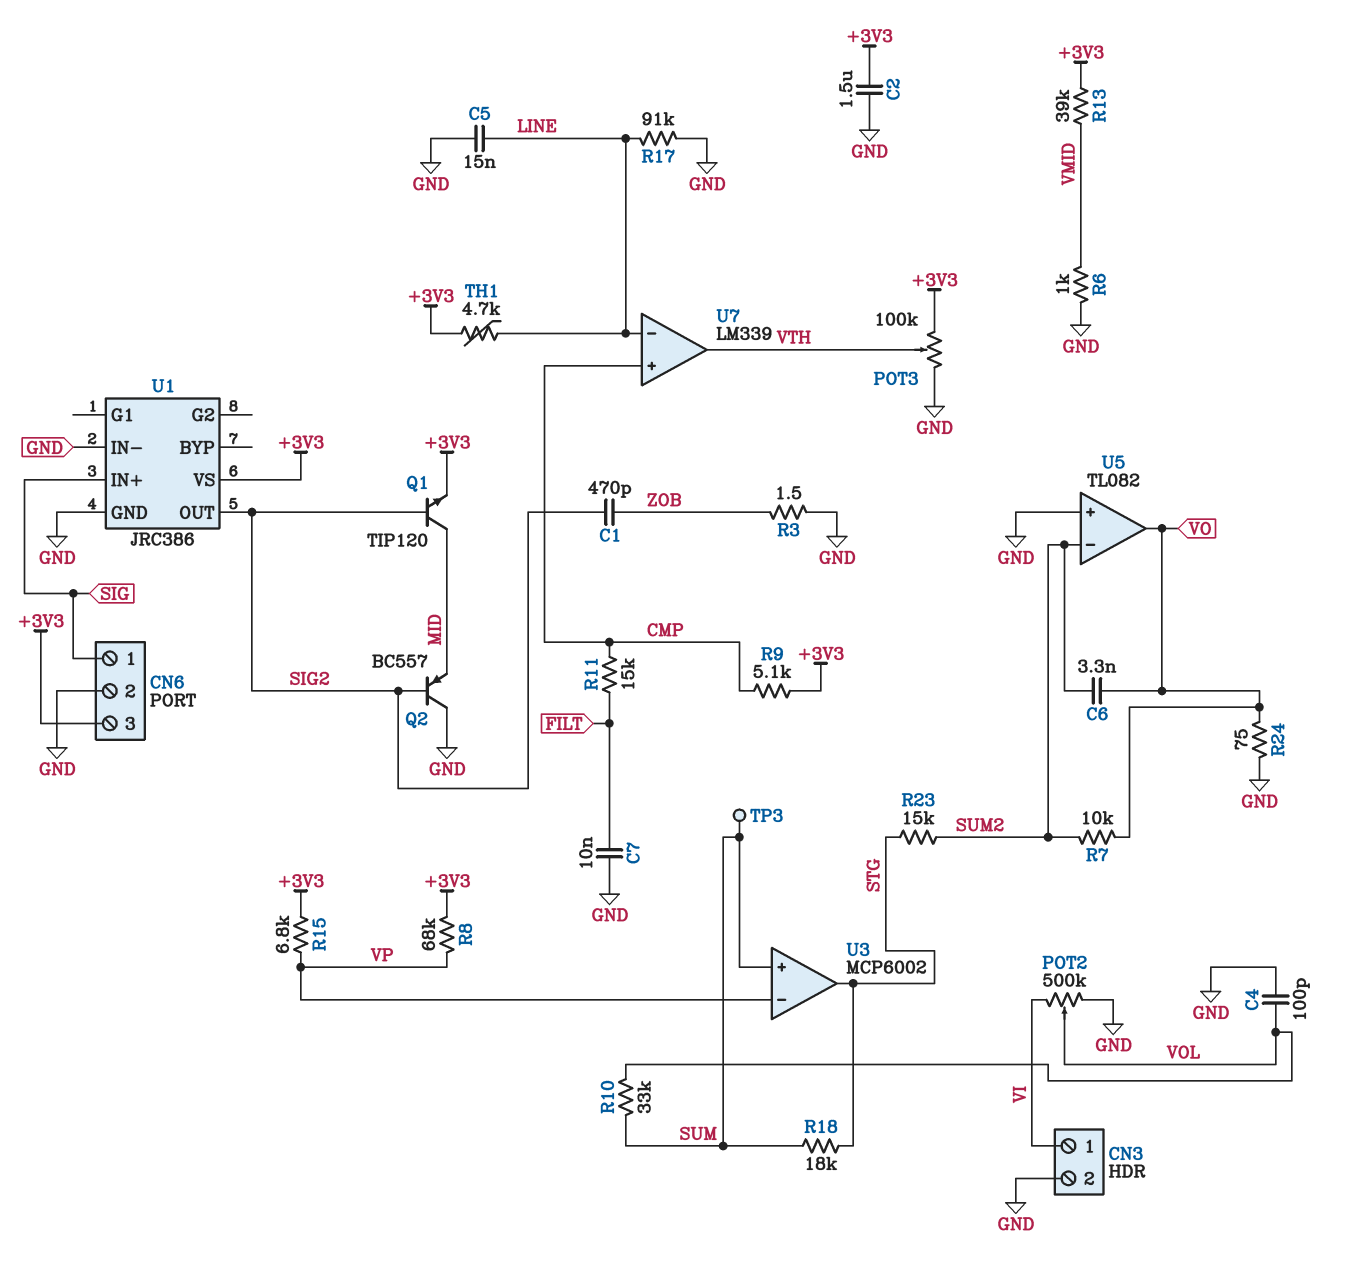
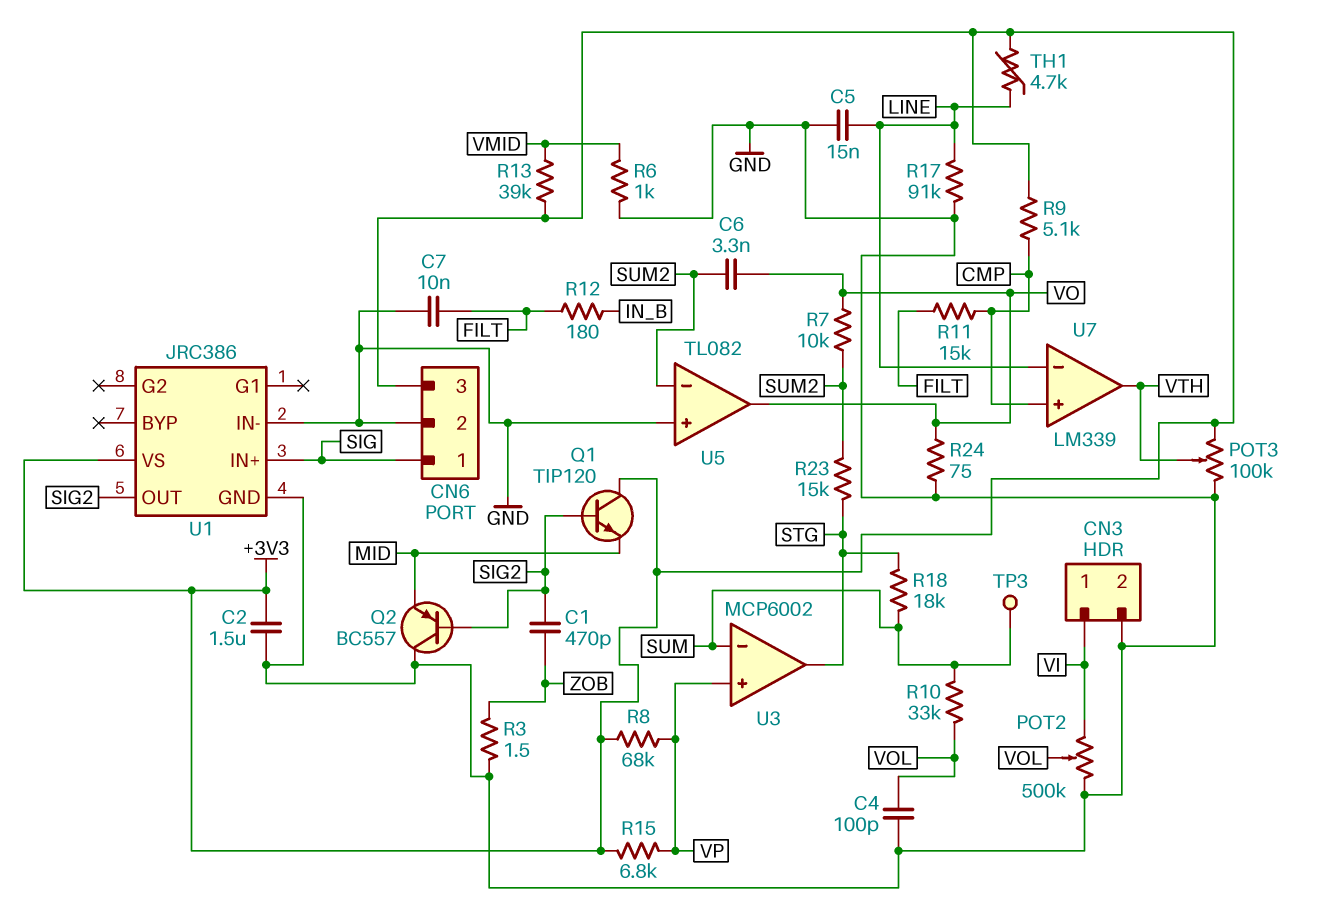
Q1: NPN TIP120 (B SIG2, C MID, E +3V3) -> NPN TIP120 (B SIG2, C +3V3, E MID)
R12: none -> 180 (FILT, IN_B)
U3 pin in+: SUM -> VP
U3 pin in-: VP -> SUM

